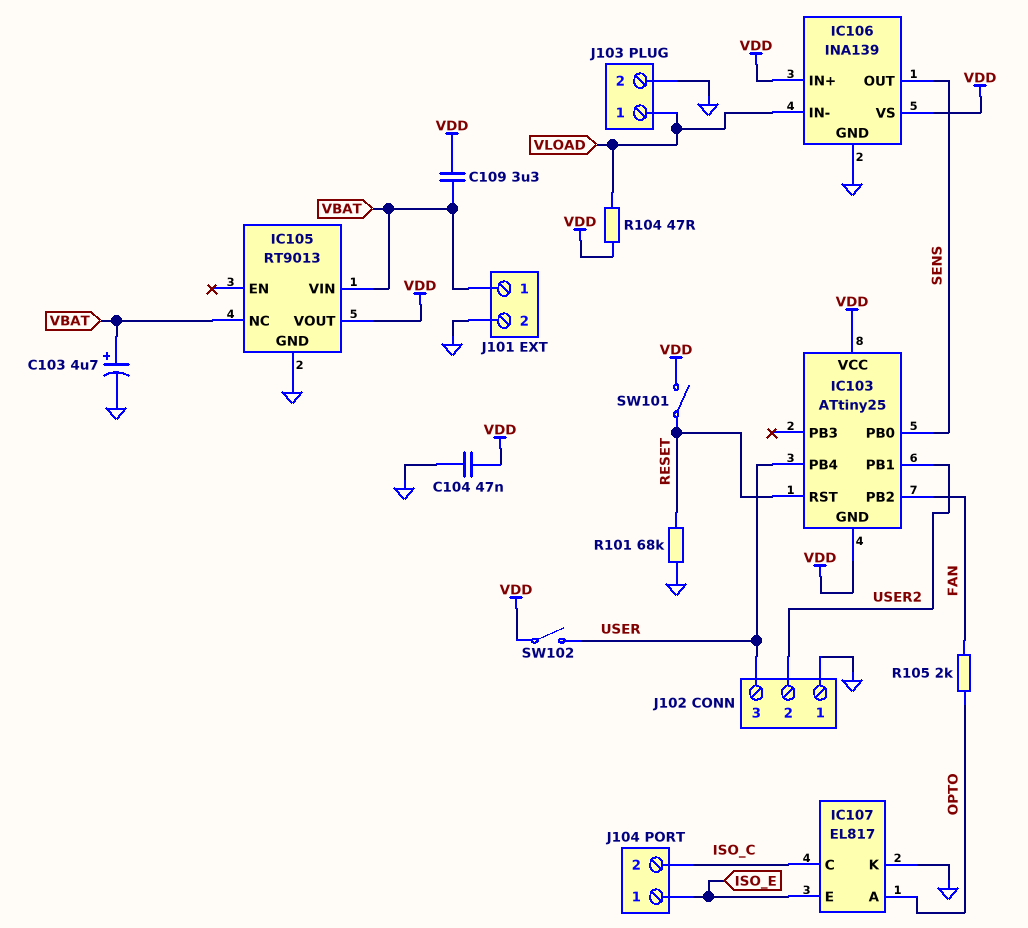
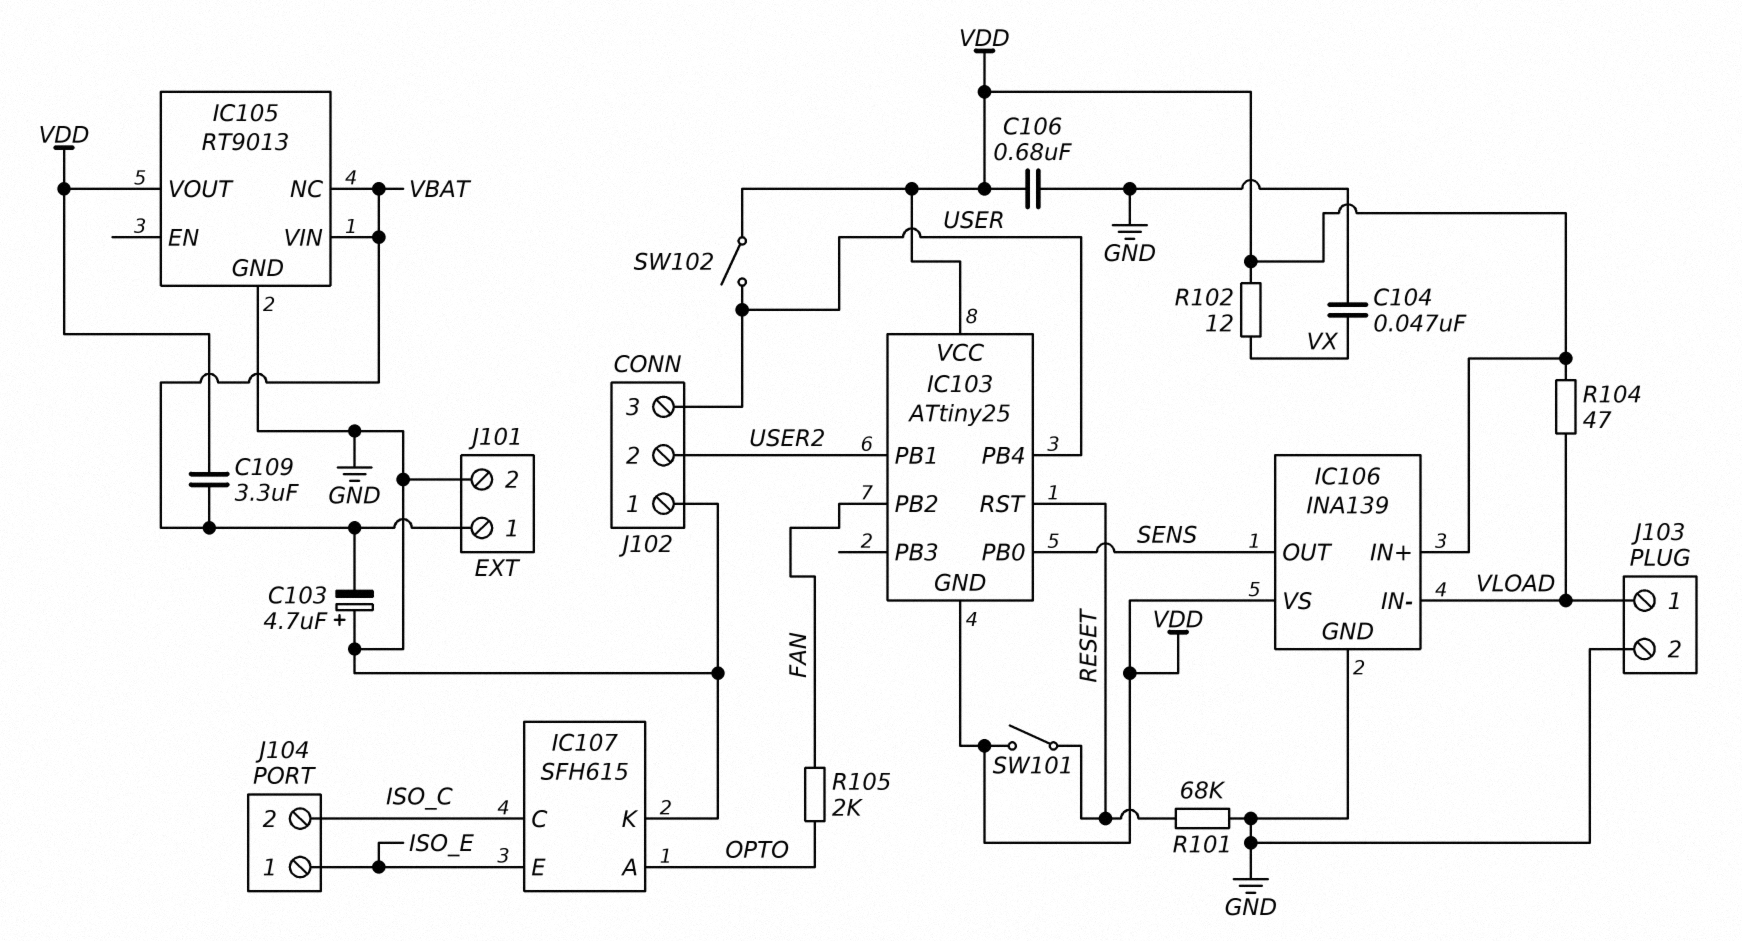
C103: 4.7uF (plus VBAT, minus GND) -> 4.7uF (plus GND, minus VBAT)
C104: 47nF (GND, VDD) -> 47nF (GND, VX)
C106: none -> 680nF (GND, VDD)
IC107: EL817 -> SFH615
R102: none -> 12 (VDD, VX)

